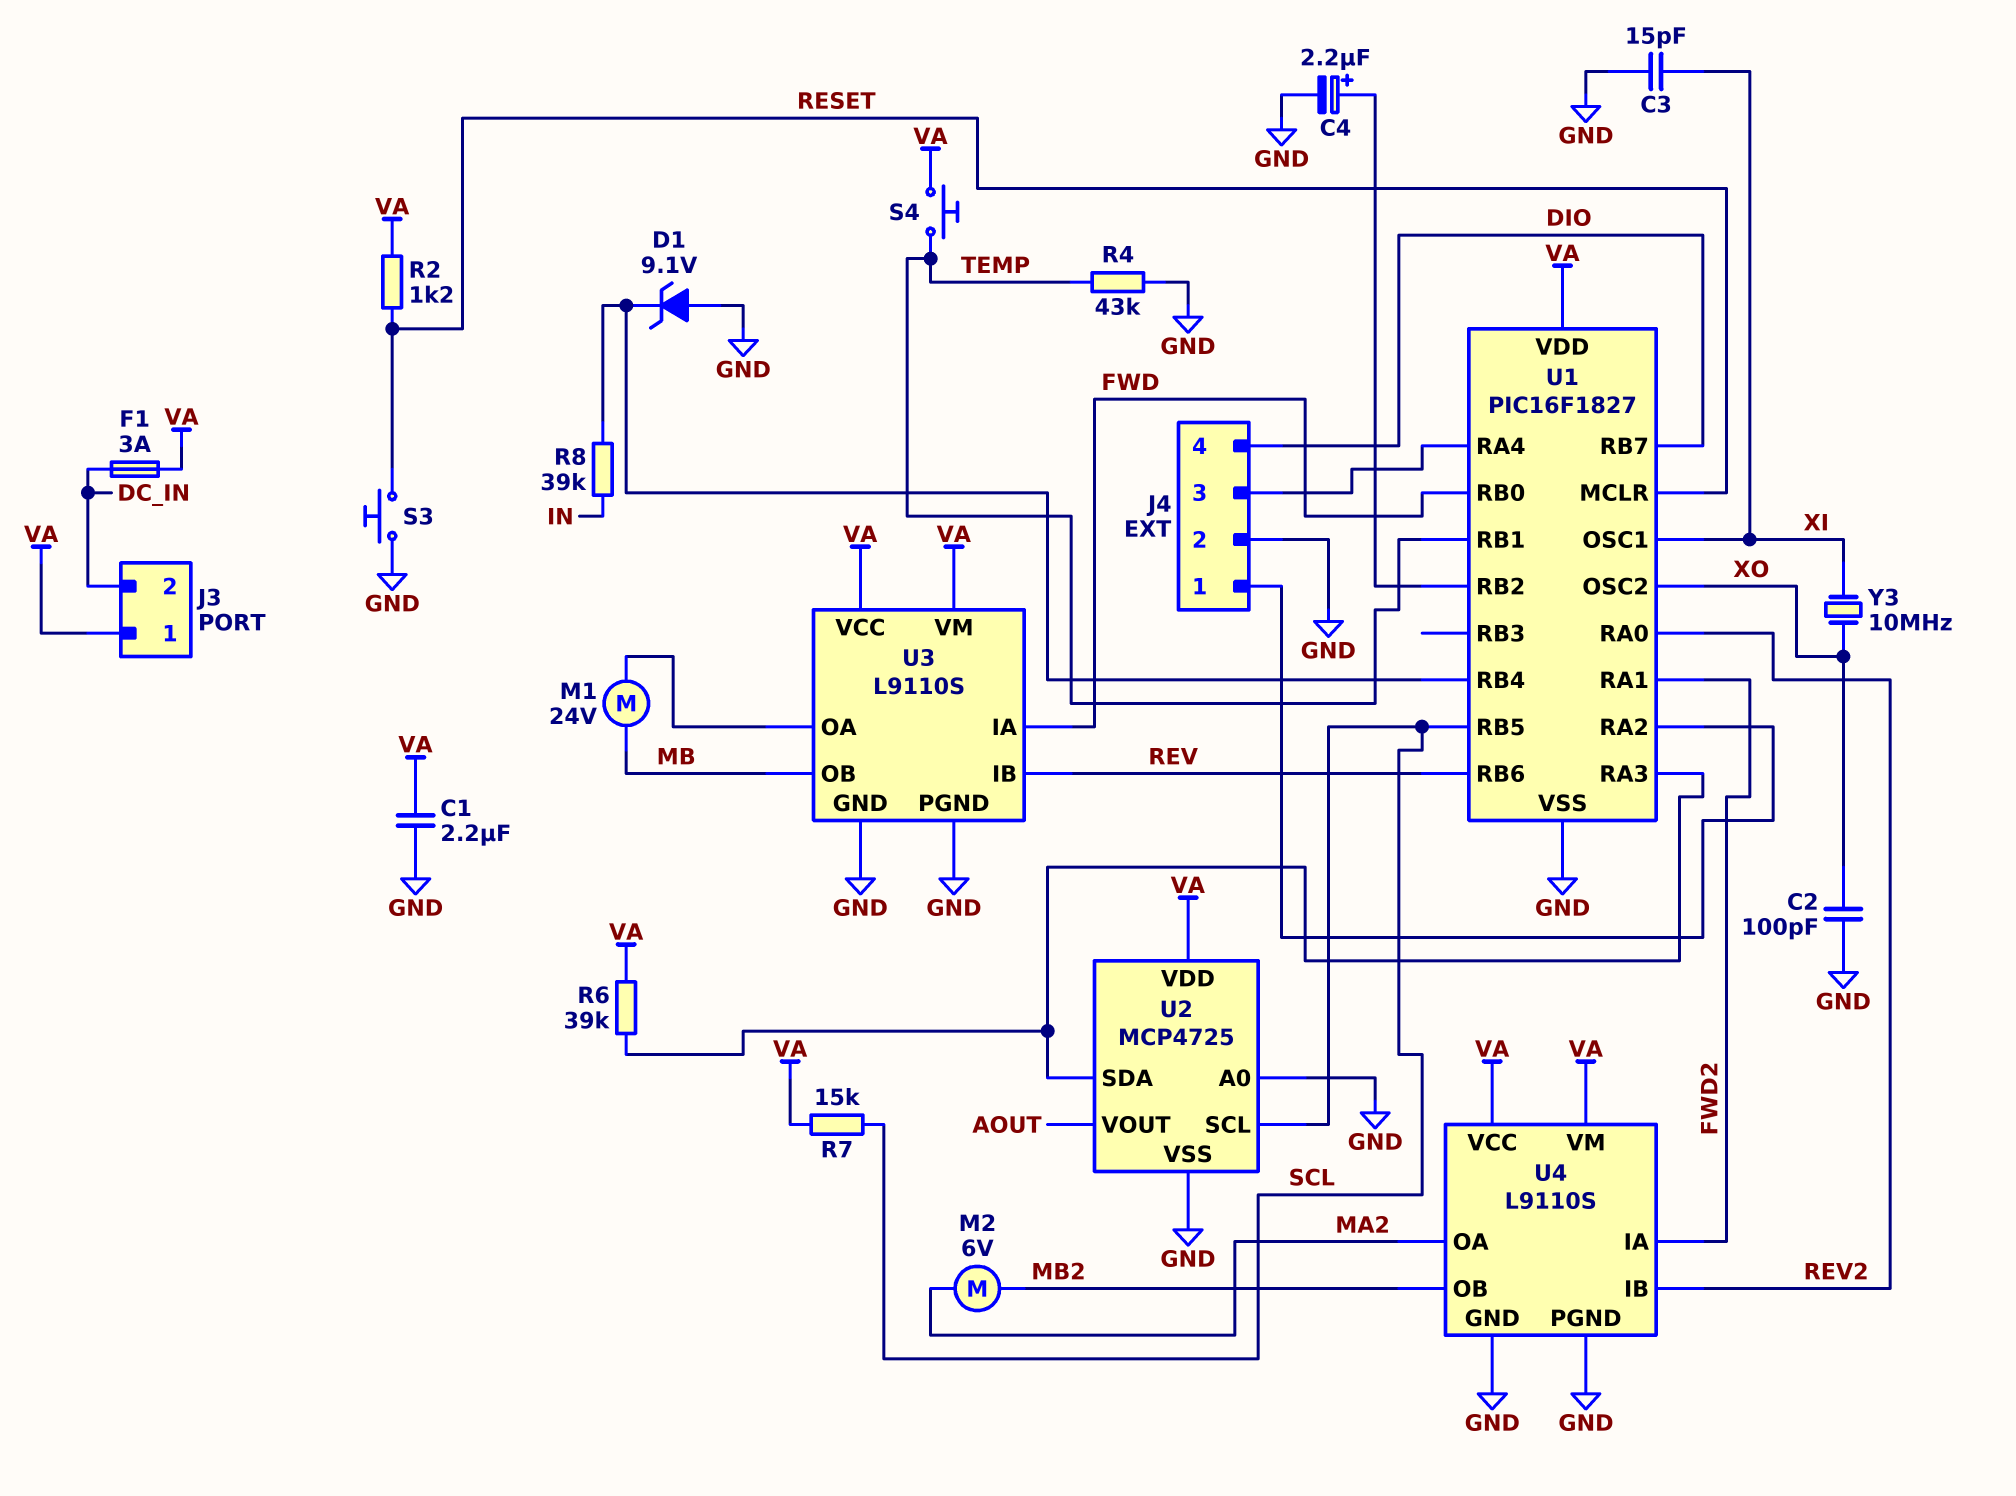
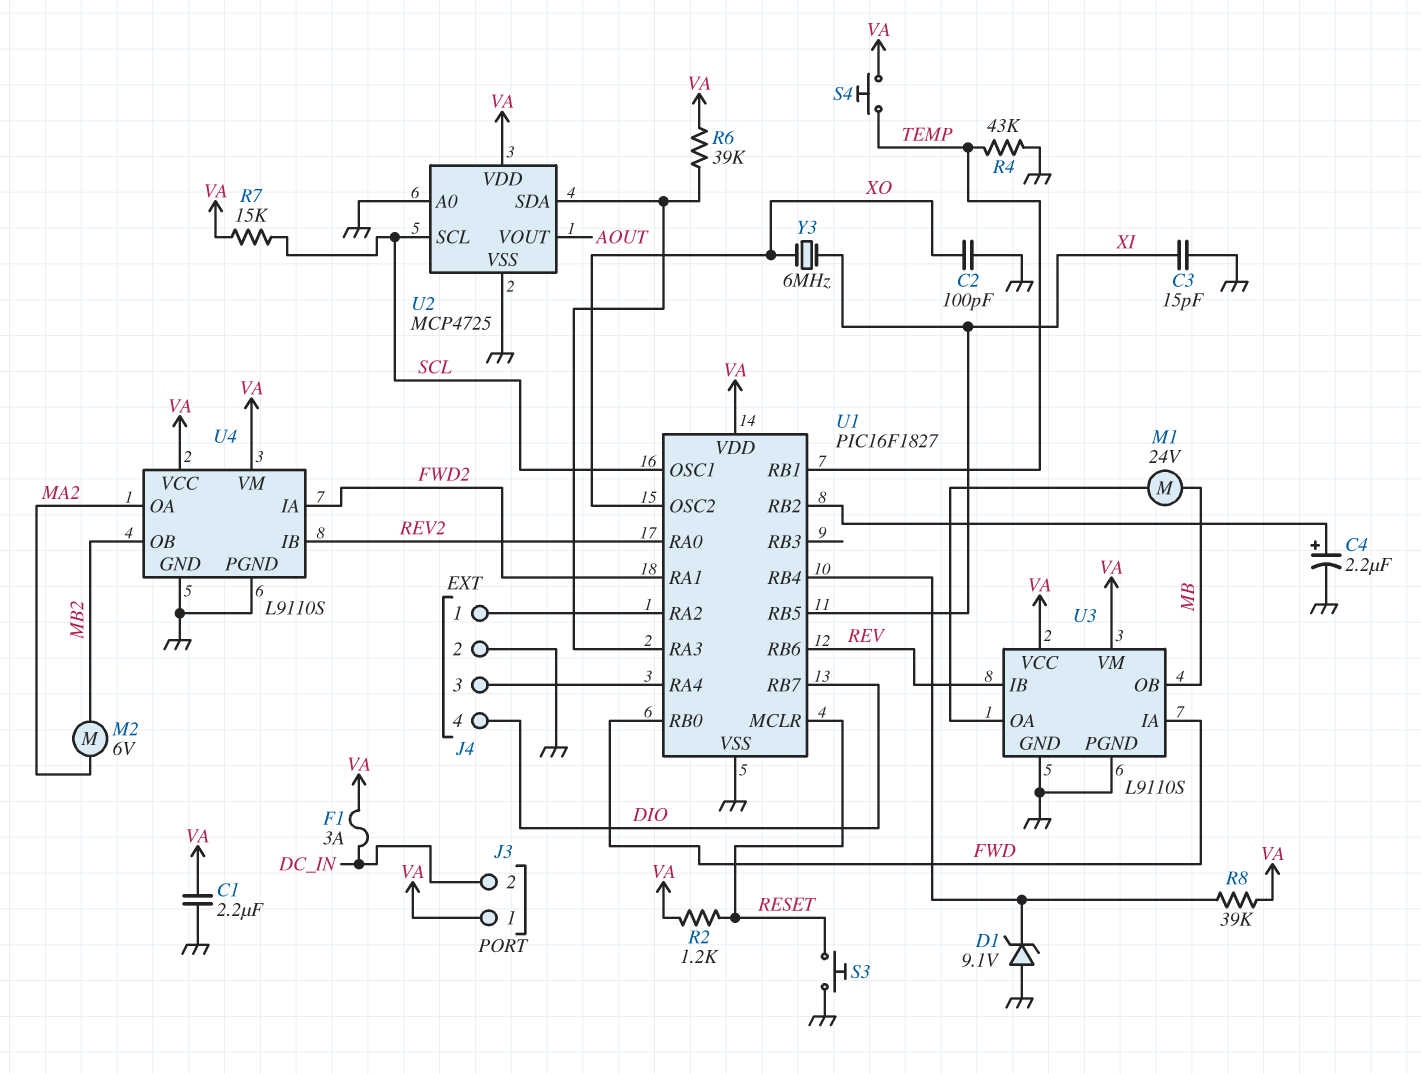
R8: 39k (IN, U1/RB4) -> 39k (U1/RB4, VA)
U1 pin OSC1: XI -> SCL
U1 pin RB5: SCL -> XI
Y3: 10MHz (XI, XO) -> 6MHz (XI, XO)

